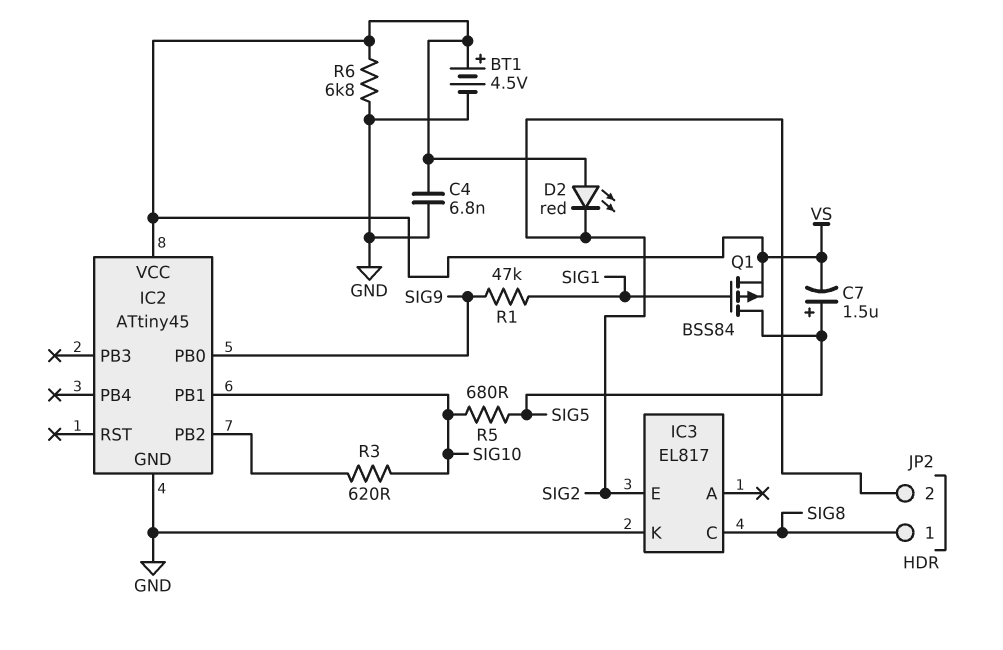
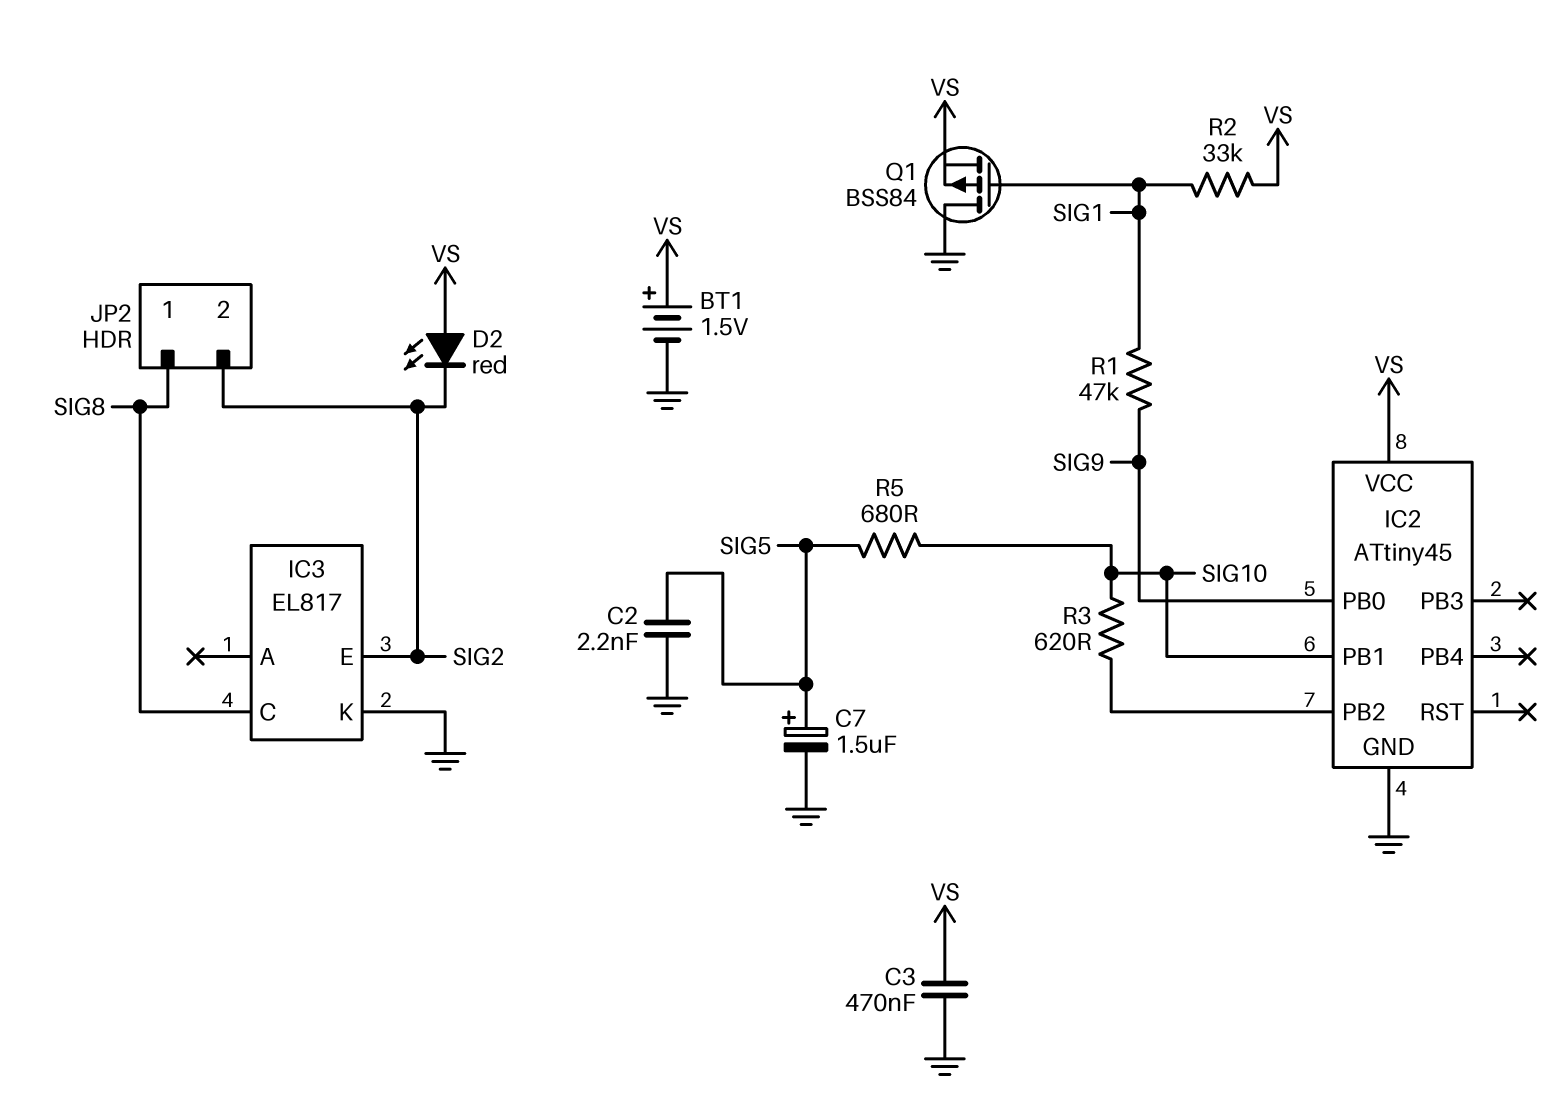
BT1: 4.5V (plus VS, minus GND) -> 1.5V (plus VS, minus GND)
C2: none -> 2.2nF (GND, SIG5)
C3: none -> 470nF (GND, VS)
C4: 6.8nF (GND, VS) -> none
C7: 1.5uF (plus SIG5, minus VS) -> 1.5uF (plus SIG5, minus GND)
Q1: PMOS BSS84 (G SIG1, D SIG5, S VS) -> PMOS BSS84 (G SIG1, D GND, S VS)
R2: none -> 33k (SIG1, VS)
R6: 6.8k (GND, VS) -> none

